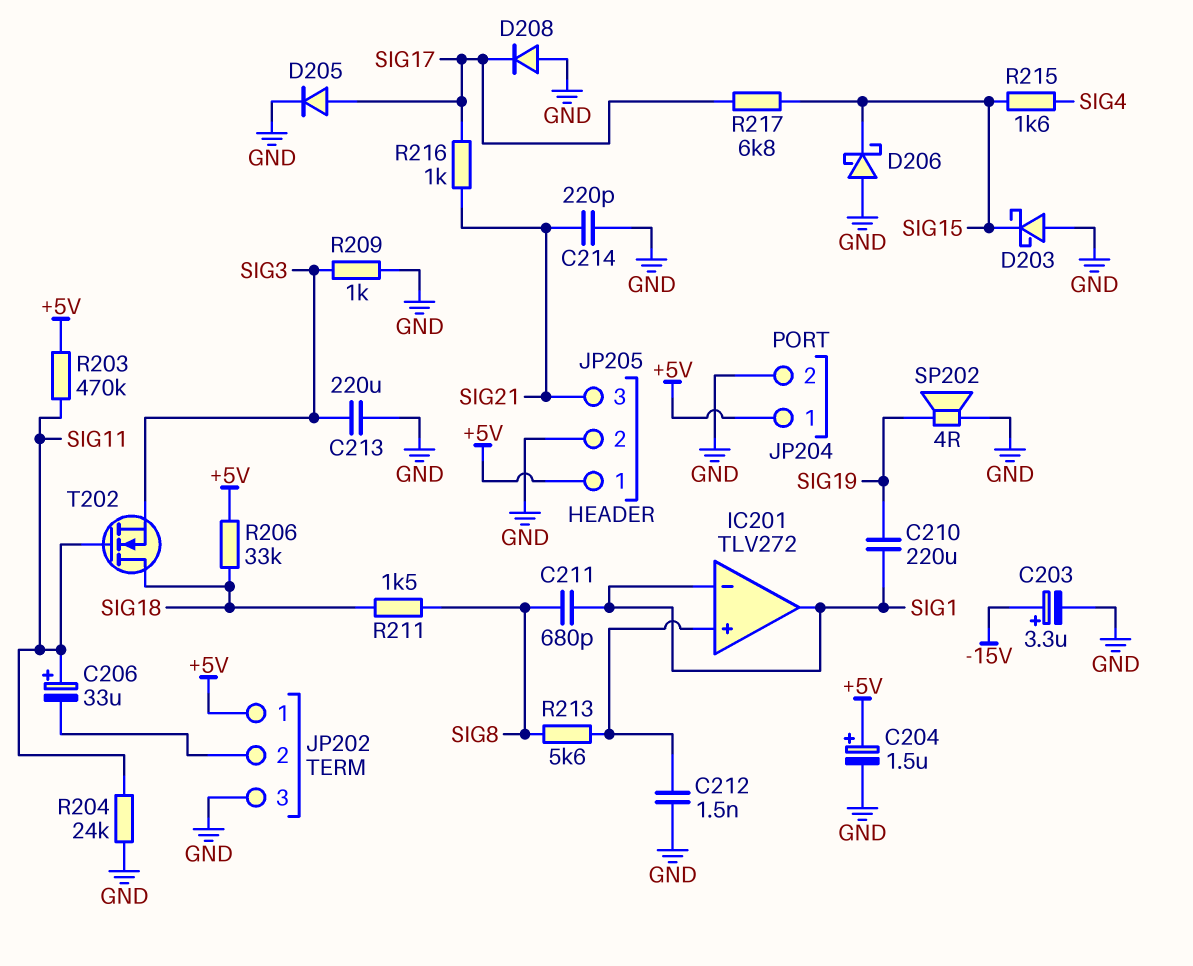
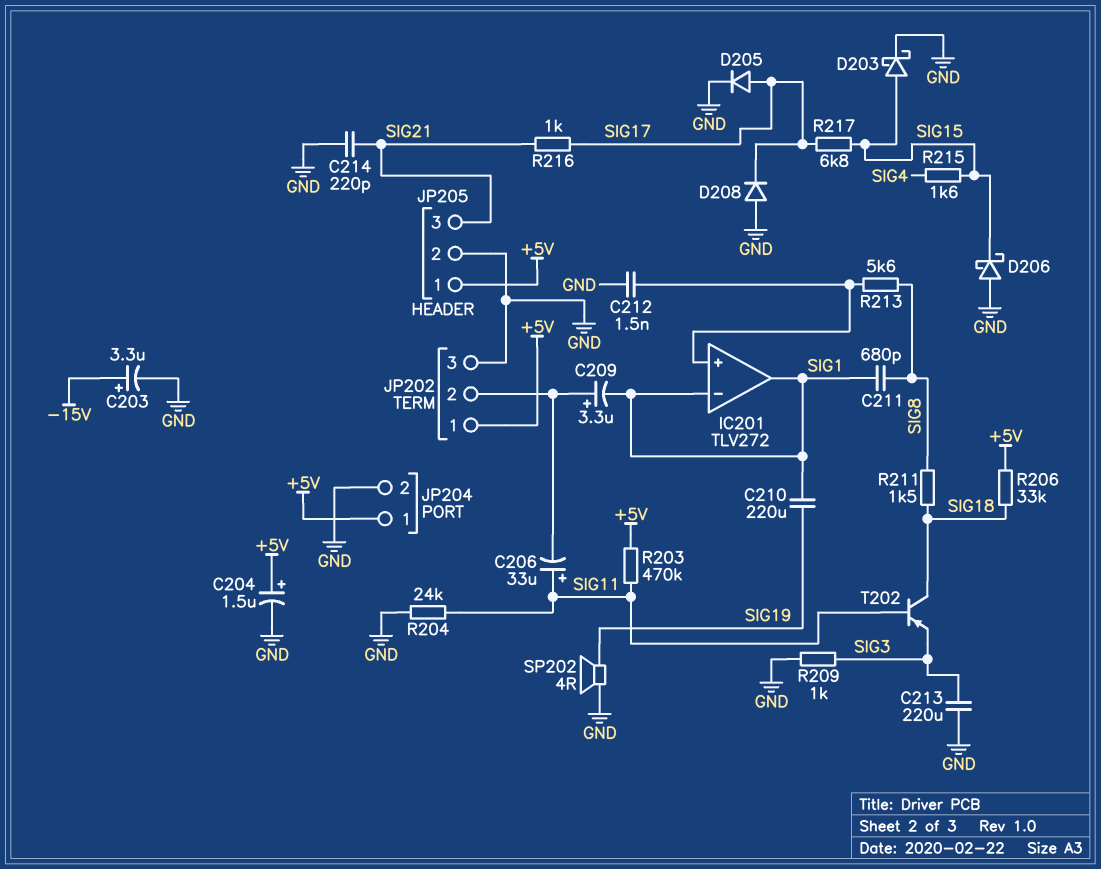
C209: none -> 3.3uF (plus JP202/2, minus SIG1)
D203: schottky (A GND, K SIG15) -> schottky (A SIG15, K GND)
T202: NMOS (G SIG11, D SIG18, S SIG3) -> PNP (B SIG11, C SIG18, E SIG3)

